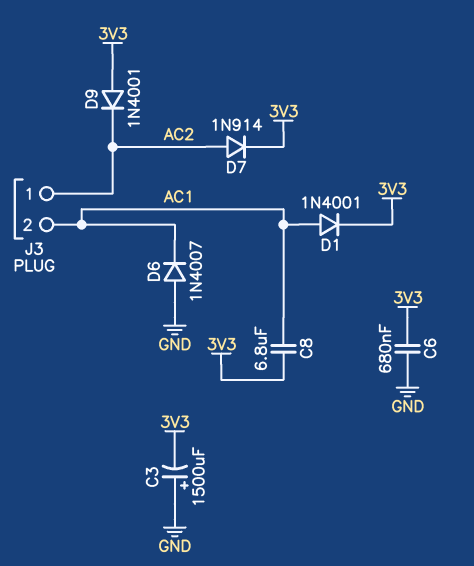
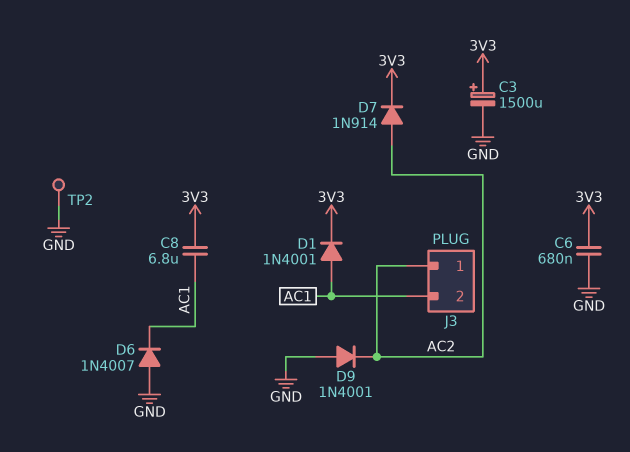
C3: 1500uF (plus GND, minus 3V3) -> 1500uF (plus 3V3, minus GND)
D9: diode 1N4001 (A 3V3, K AC2) -> diode 1N4001 (A GND, K AC2)
TP2: none -> test point (GND)

